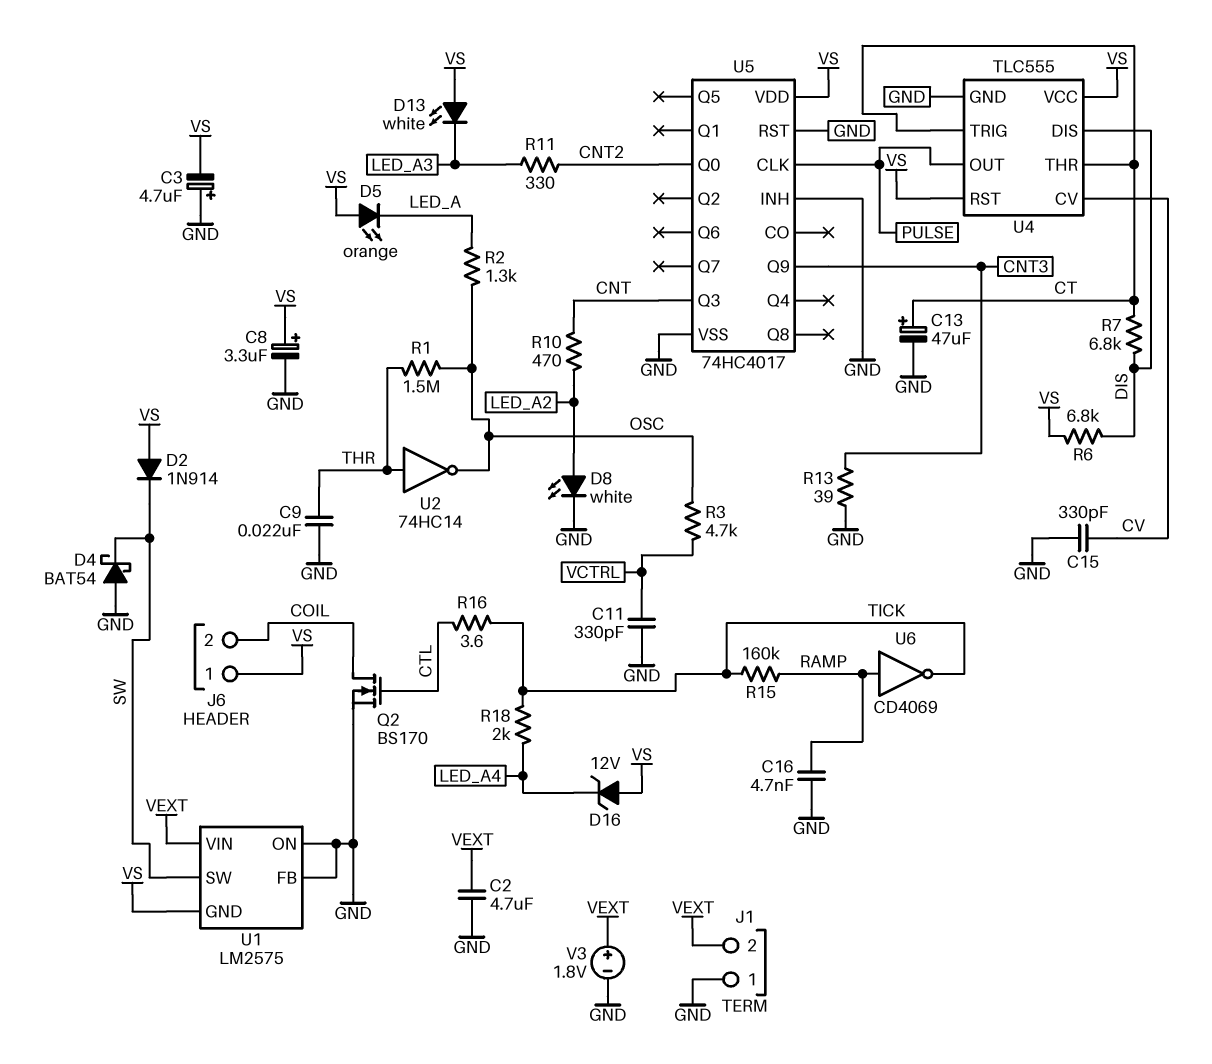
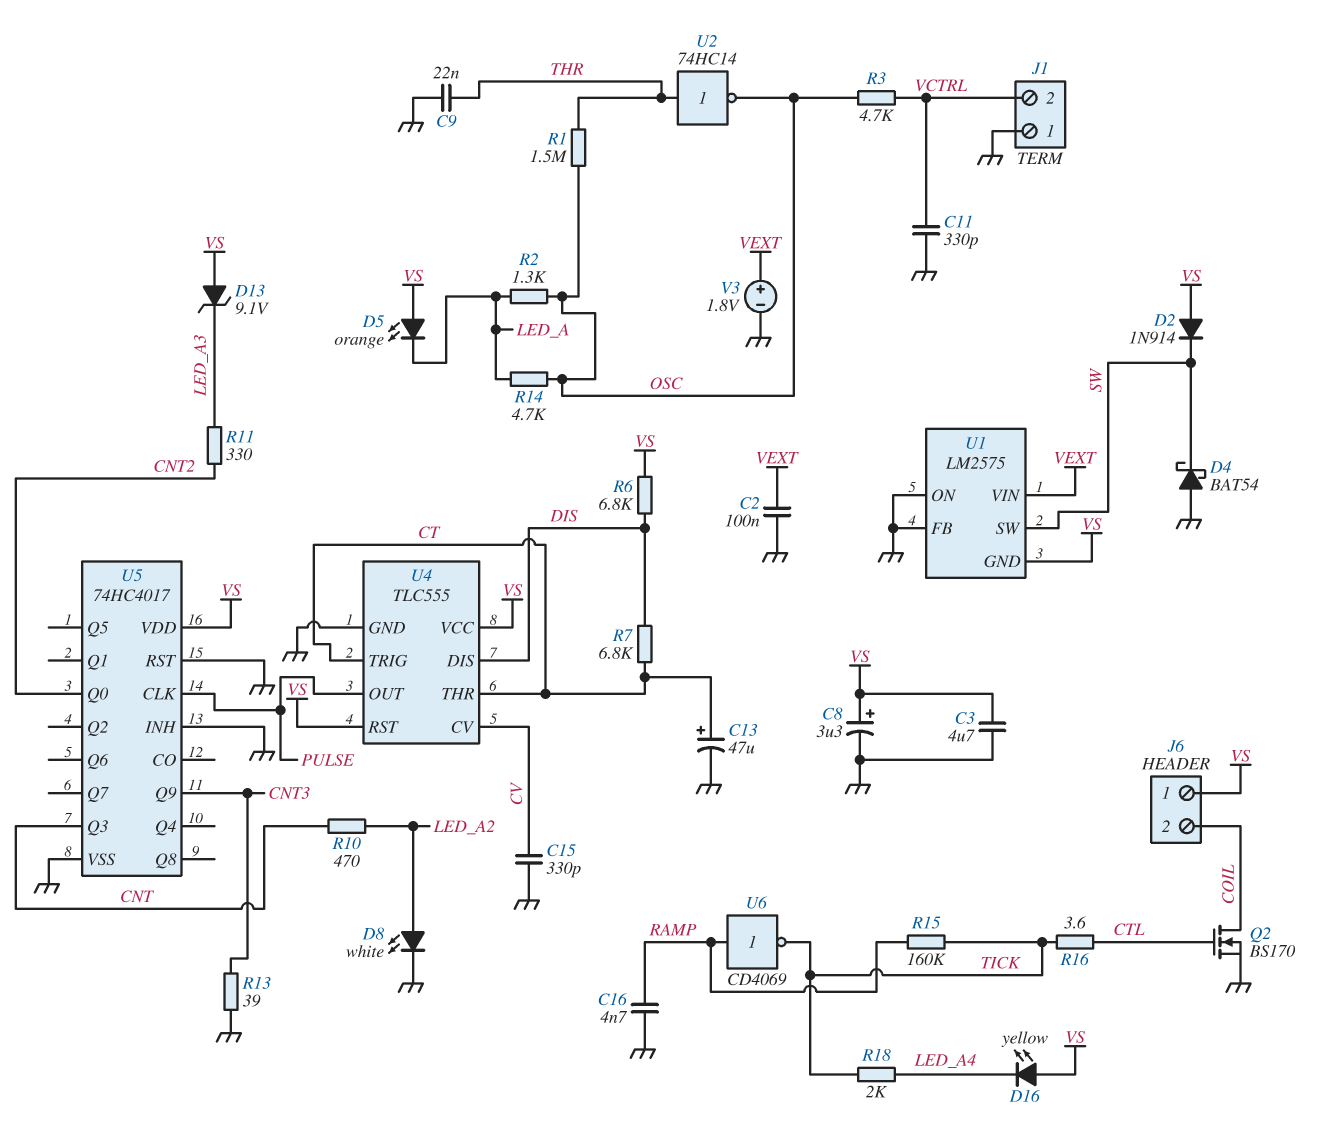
C2: 4.7uF (GND, VEXT) -> 100nF (GND, VEXT)
C3: 4.7uF (plus GND, minus VS) -> 4.7uF (GND, VS)
D13: LED white (A VS, K LED_A3) -> zener 9.1V (A VS, K LED_A3)
D16: zener 12V (A VS, K LED_A4) -> LED yellow (A VS, K LED_A4)
J1 pin 2: VEXT -> VCTRL
R14: none -> 4.7k (LED_A, OSC)

